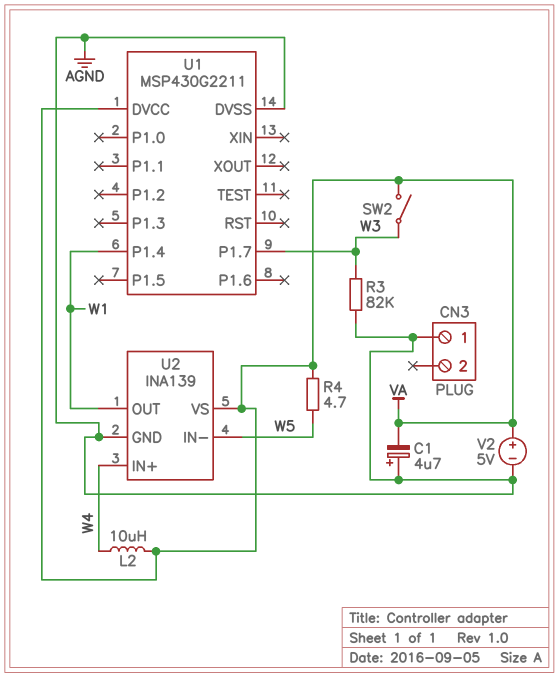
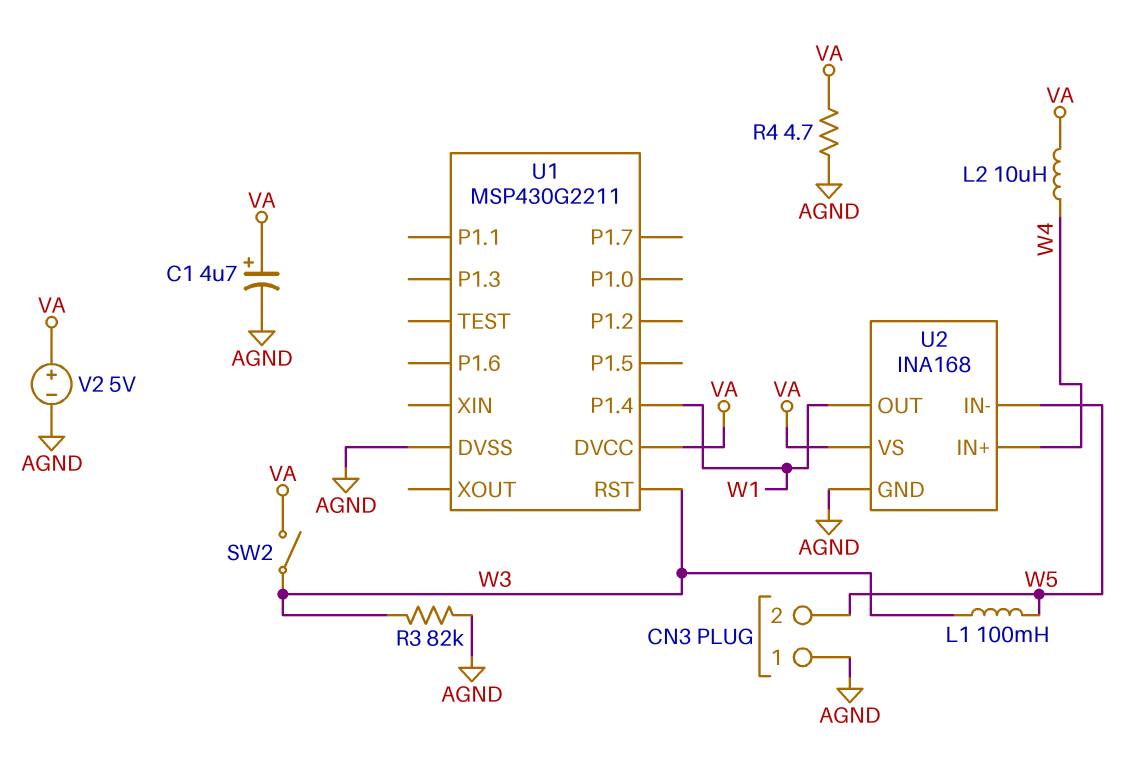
C1: 4.7uF (plus AGND, minus VA) -> 4.7uF (plus VA, minus AGND)
CN3 pin 2: none -> W5
L1: none -> 100mH (W3, W5)
R4: 4.7 (VA, W5) -> 4.7 (AGND, VA)
U1 pin P1.7: W3 -> none
U1 pin RST: none -> W3
U2: INA139 -> INA168

